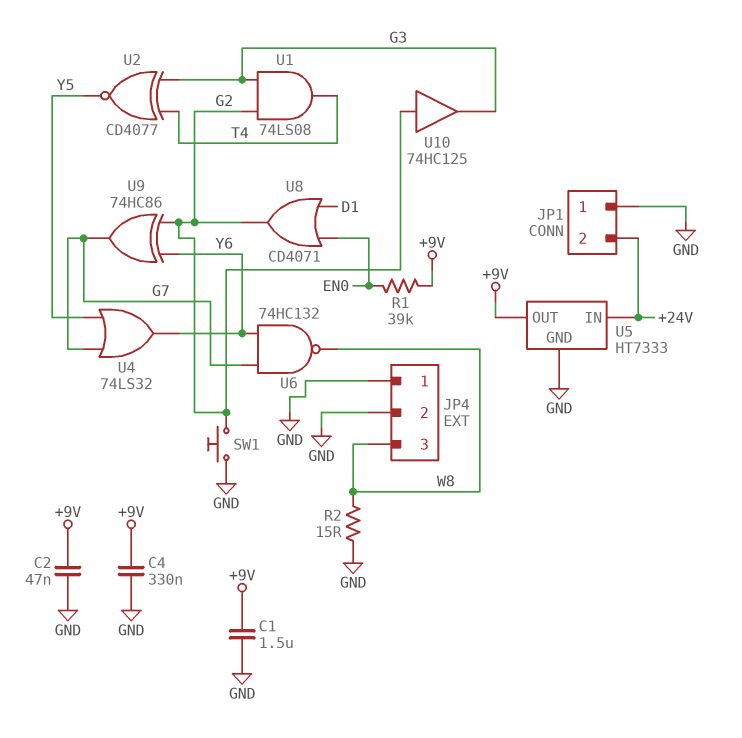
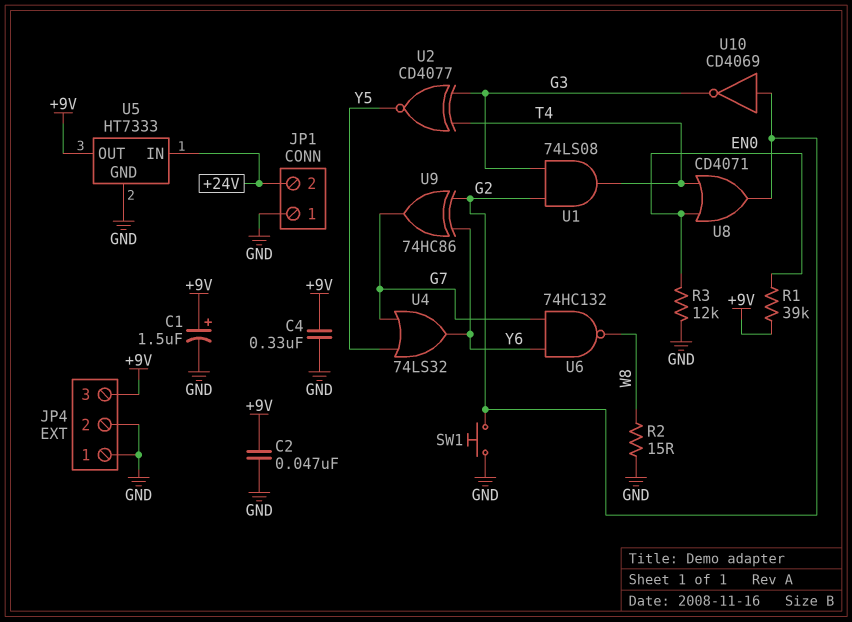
C1: 1.5uF (+9V, GND) -> 1.5uF (plus +9V, minus GND)
JP4 pin 3: W8 -> +9V
R3: none -> 12k (EN0, GND)
U8: OR CD4071 (in D1, in EN0, out G2) -> OR CD4071 (in EN0, in T4, out G2)
U10: buffer 74HC125 (in G2, out G3) -> NOT CD4069 (in G2, out G3)

